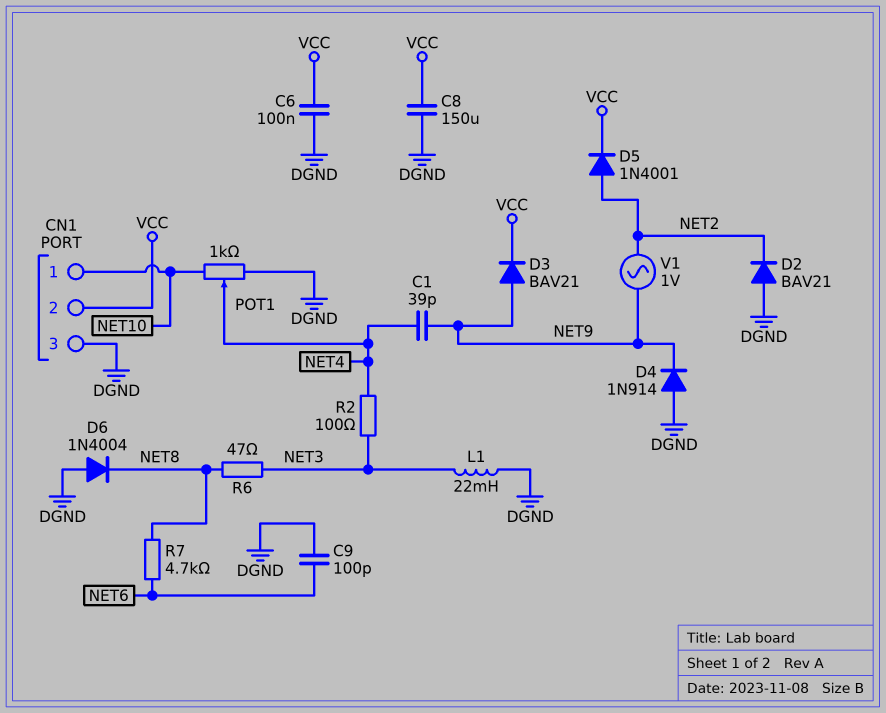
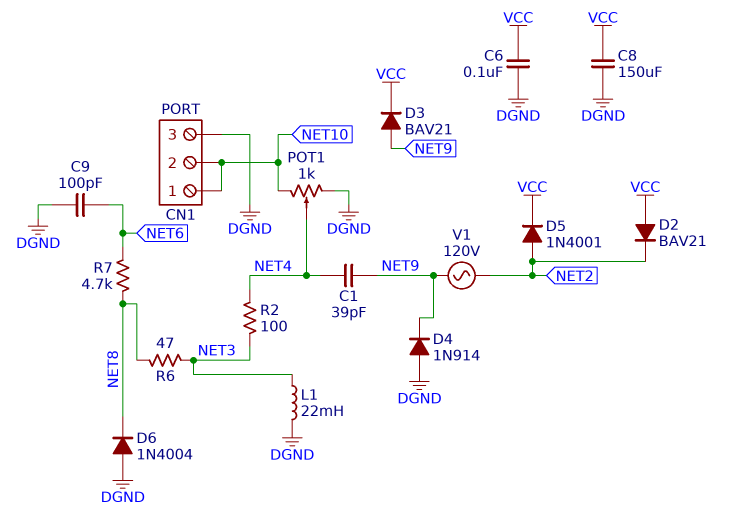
CN1 pin 2: VCC -> NET10
D2: diode BAV21 (A DGND, K NET2) -> diode BAV21 (A VCC, K NET2)
V1: AC 1V (NET2, NET9) -> AC 120V (NET2, NET9)

